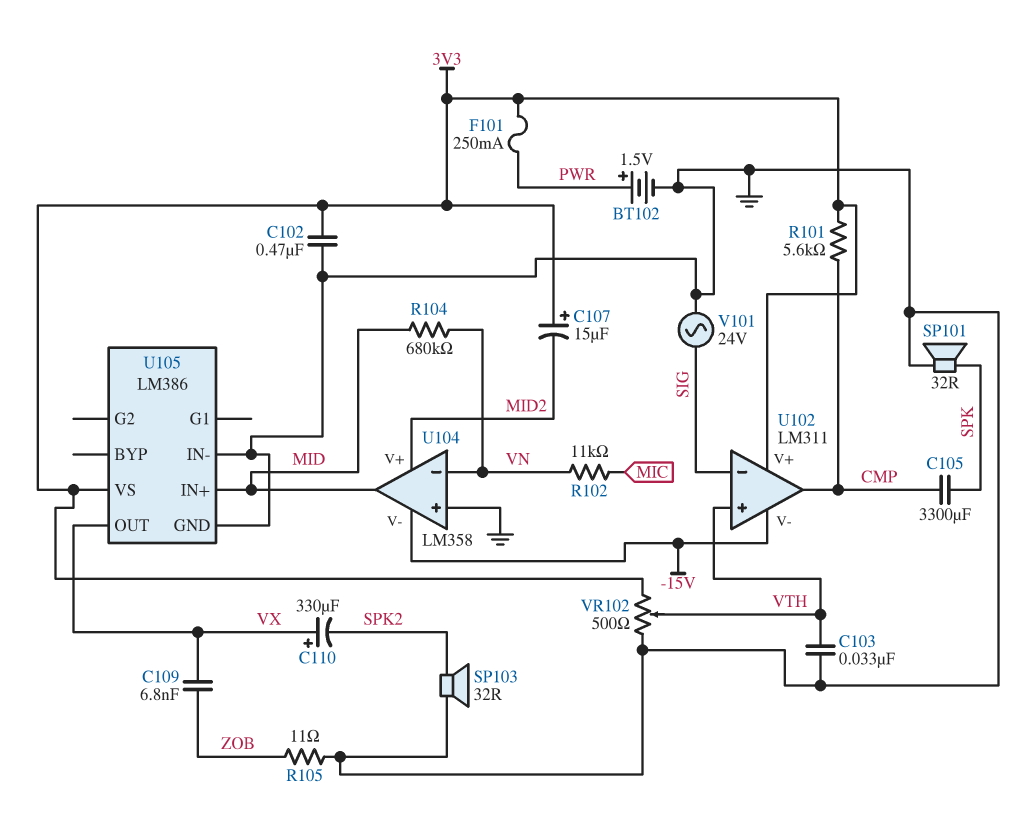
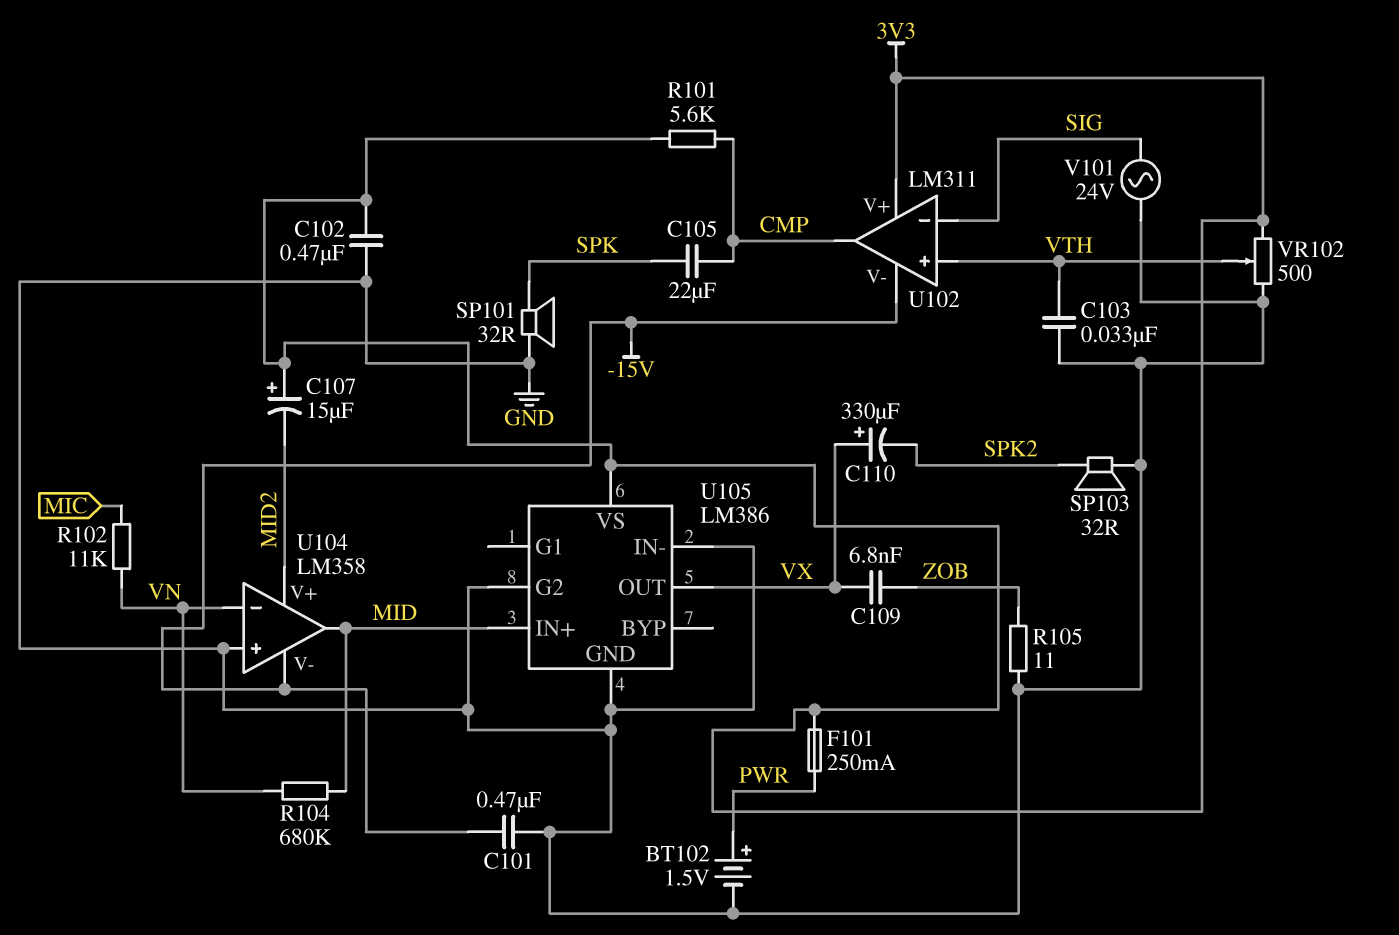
C101: none -> 470nF (-15V, GND)
C105: 3300uF (CMP, SPK) -> 22uF (CMP, SPK)
U105 pin G2: none -> GND

